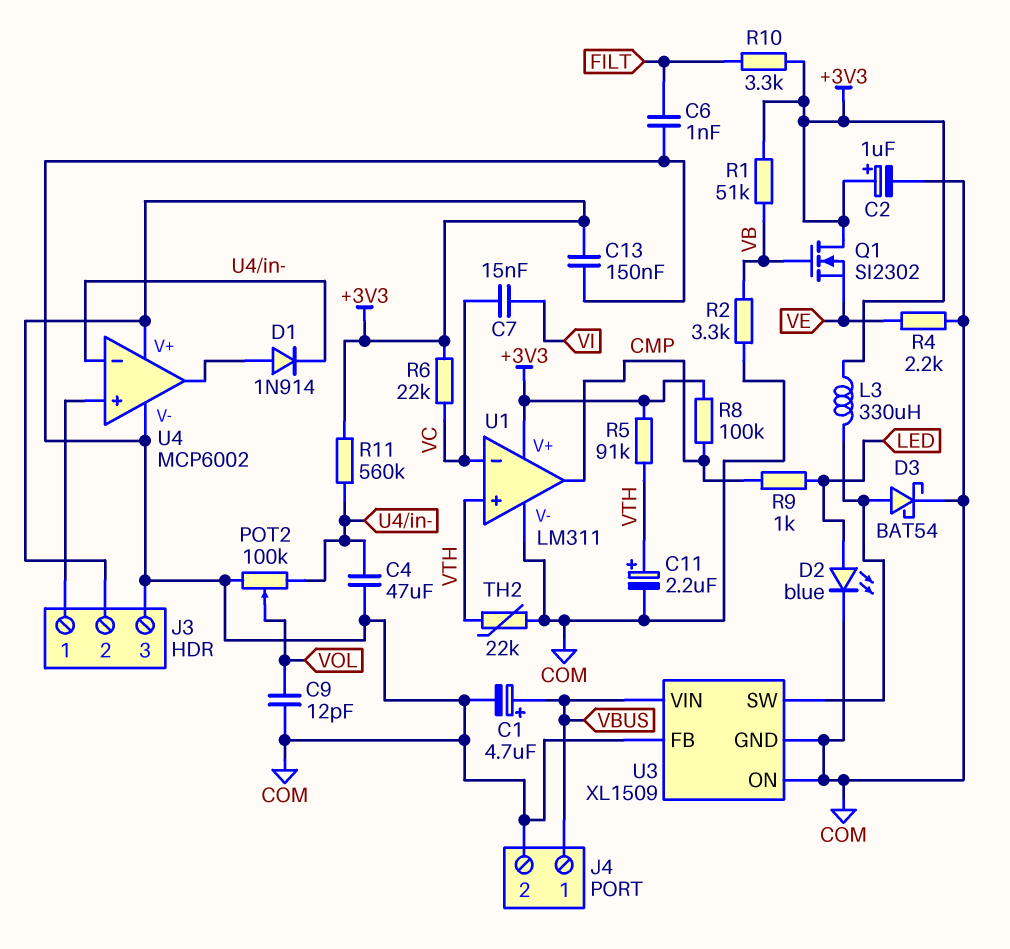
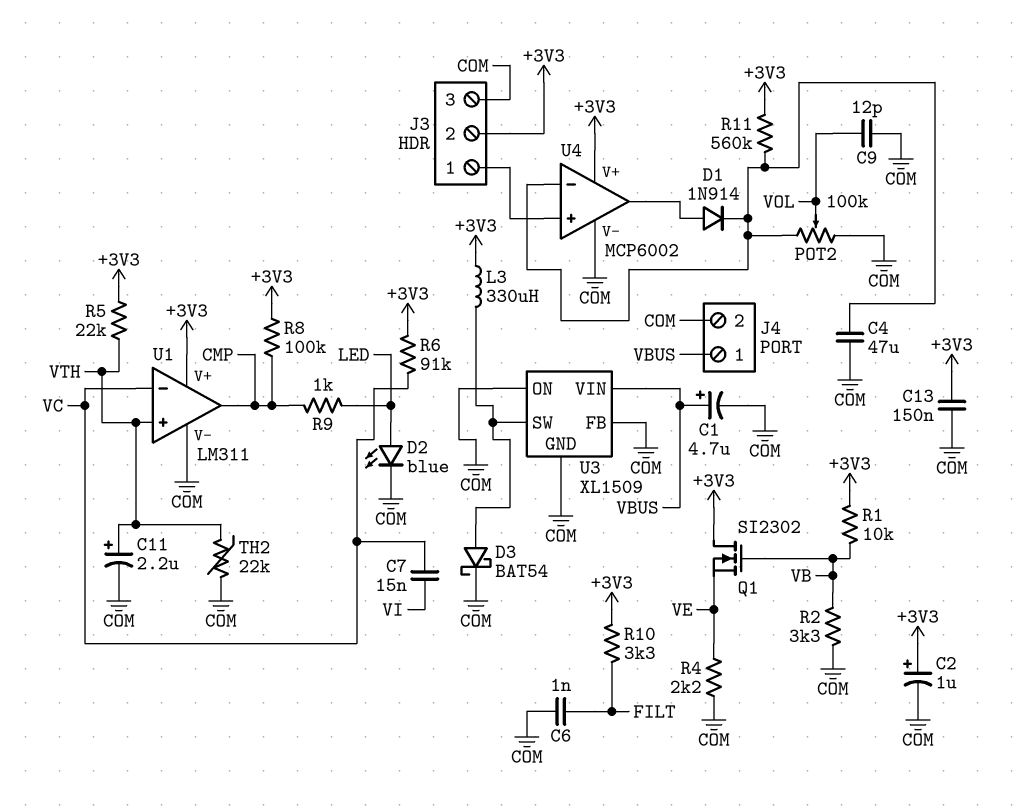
R1: 51k (+3V3, VB) -> 10k (+3V3, VB)
R5: 91k (+3V3, VTH) -> 22k (+3V3, VTH)
R6: 22k (+3V3, VC) -> 91k (+3V3, VC)

